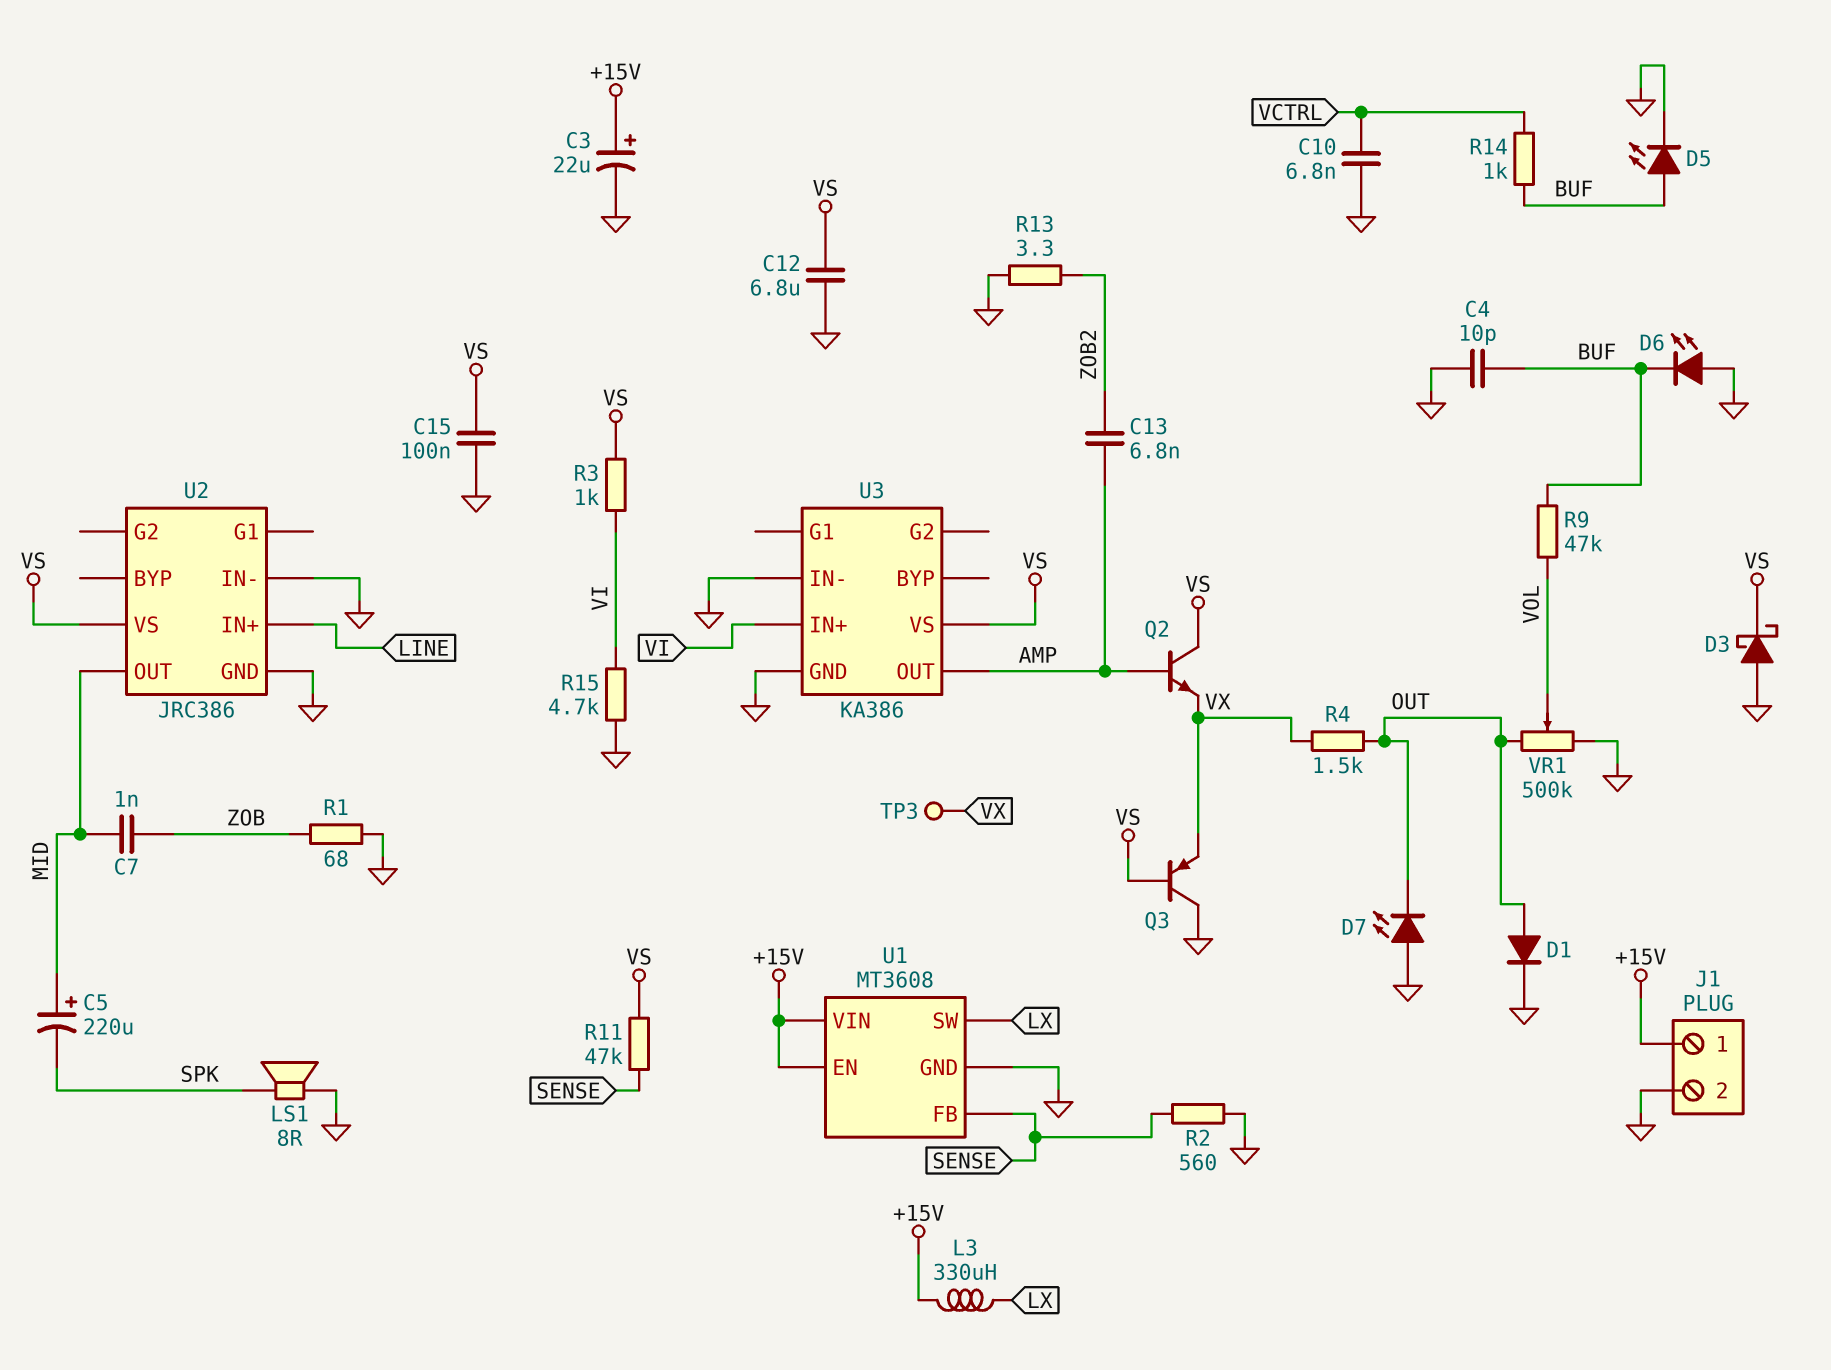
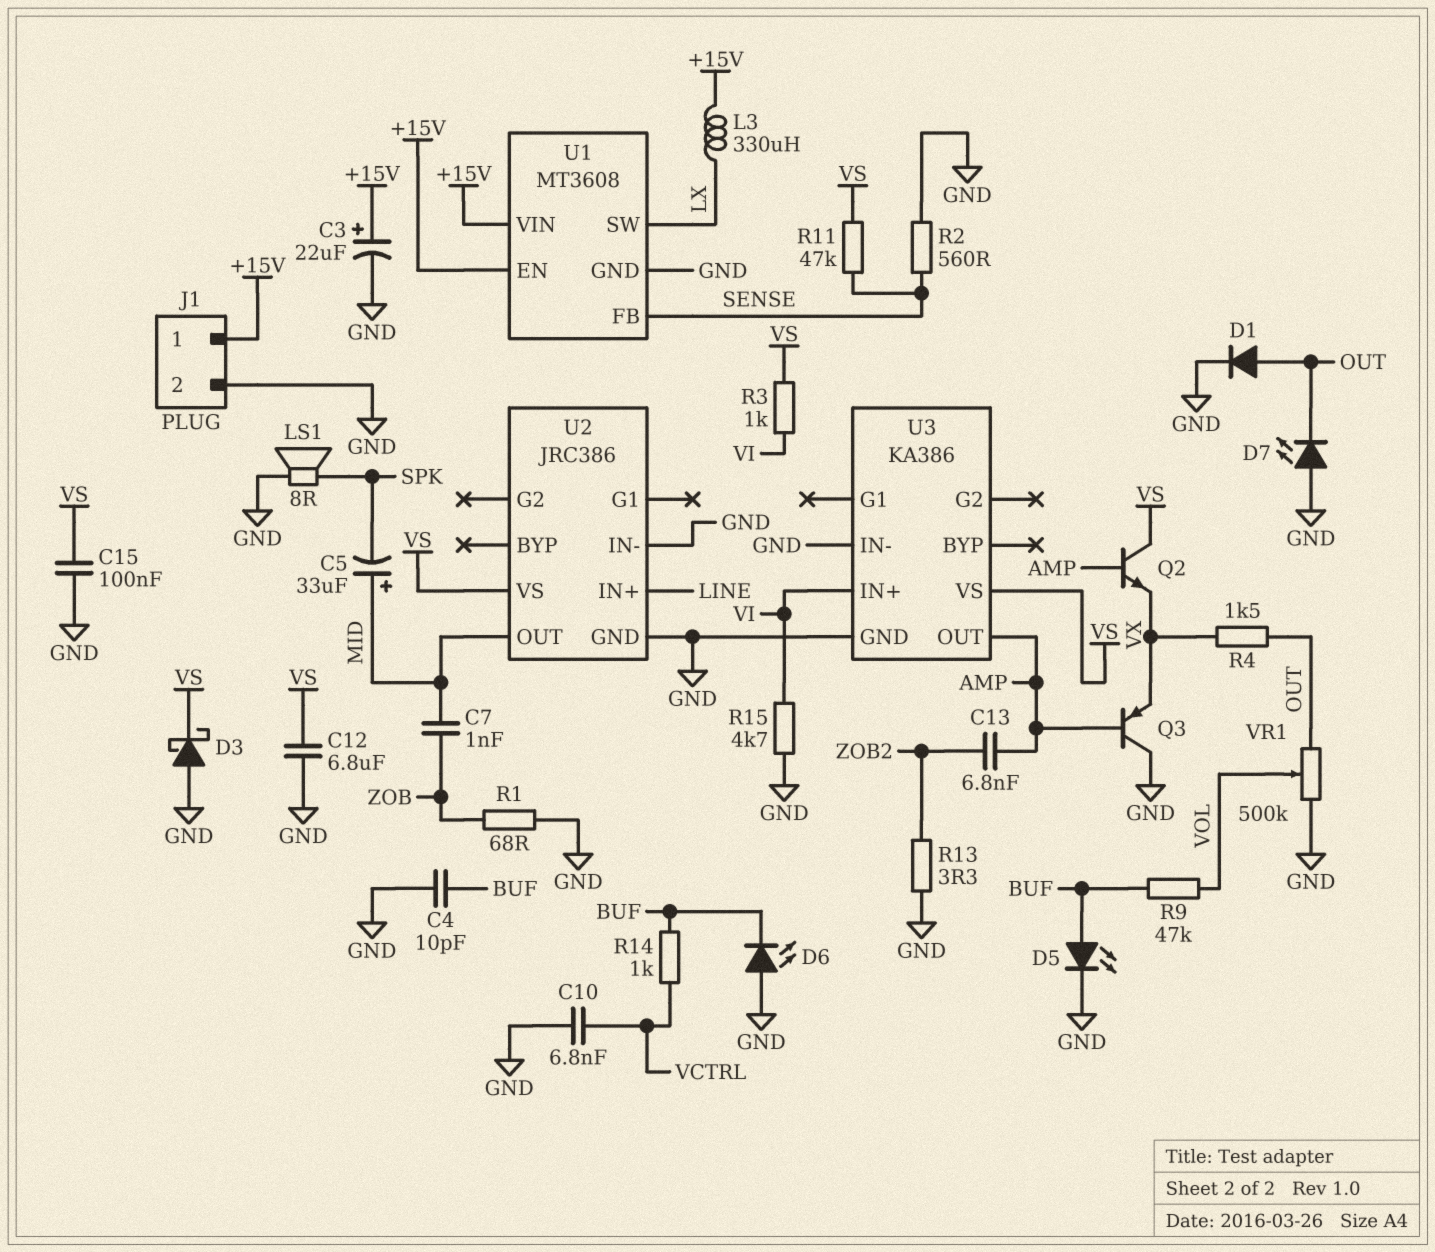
C5: 220uF (plus MID, minus SPK) -> 33uF (plus MID, minus SPK)
Q3: PNP (B VS, C GND, E VX) -> PNP (B AMP, C GND, E VX)
TP3: test point (VX) -> none

